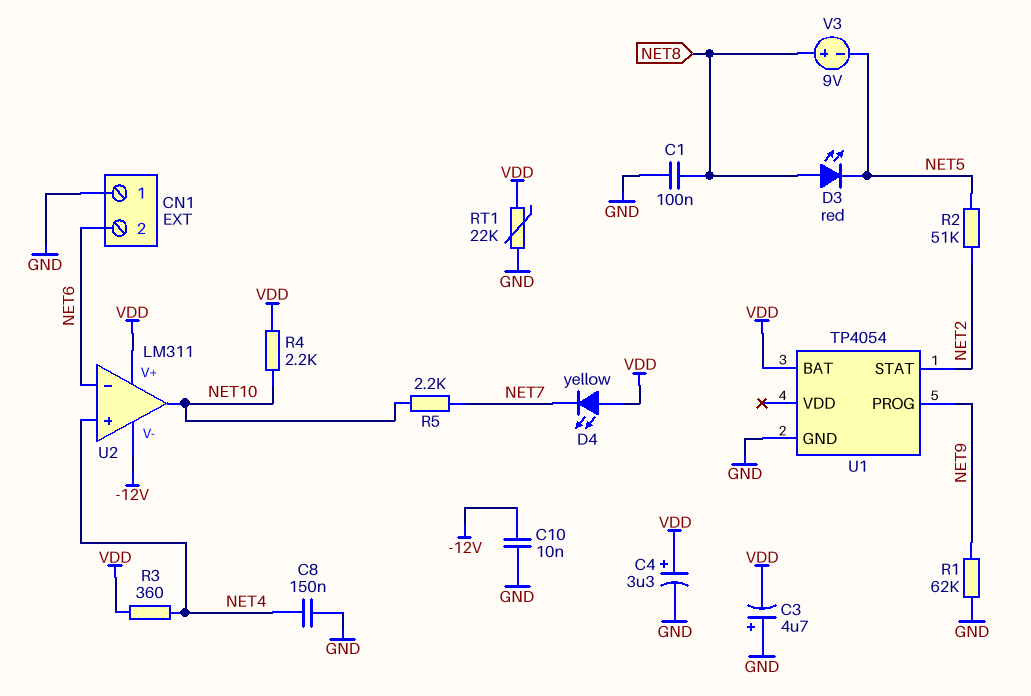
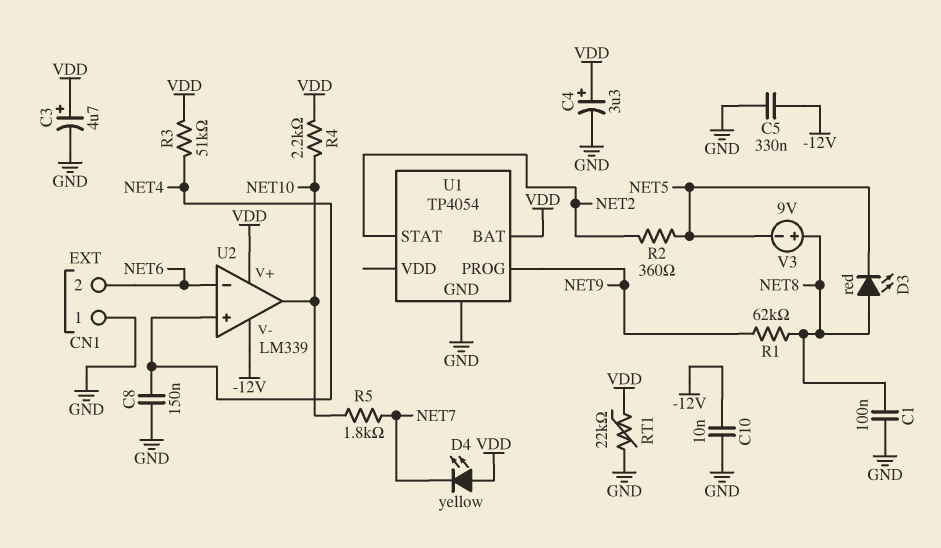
C3: 4.7uF (plus GND, minus VDD) -> 4.7uF (plus VDD, minus GND)
C5: none -> 330nF (-12V, GND)
R1: 62k (GND, NET9) -> 62k (NET8, NET9)
R2: 51k (NET2, NET5) -> 360 (NET2, NET5)
R3: 360 (NET4, VDD) -> 51k (NET4, VDD)
R5: 2.2k (NET7, NET10) -> 1.8k (NET7, NET10)
U2: LM311 -> LM339

